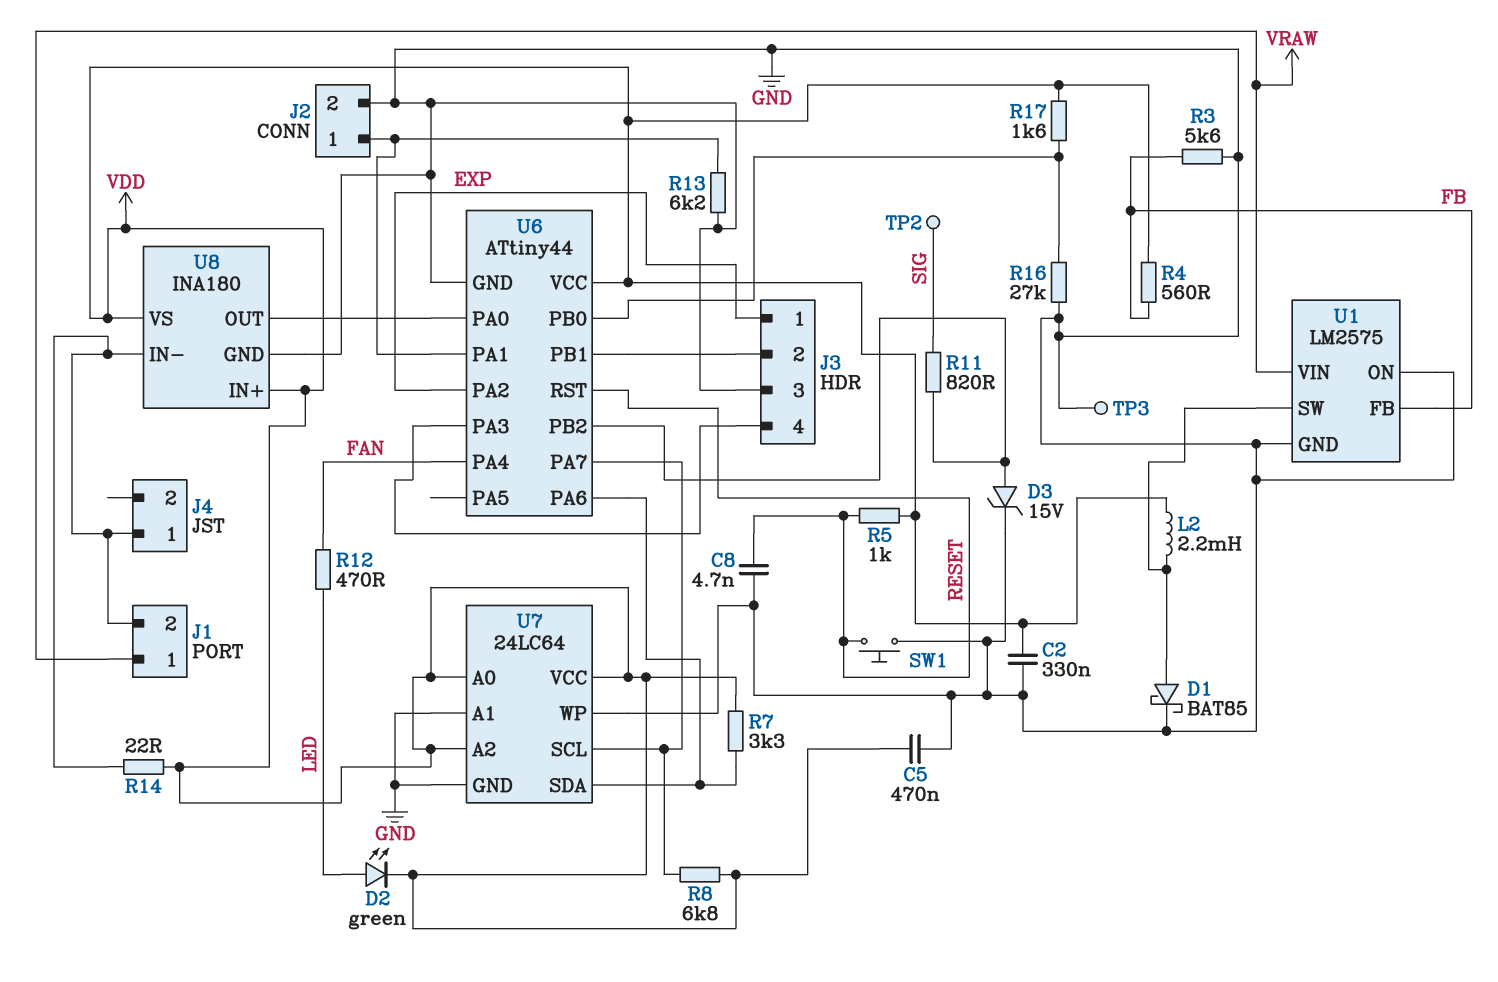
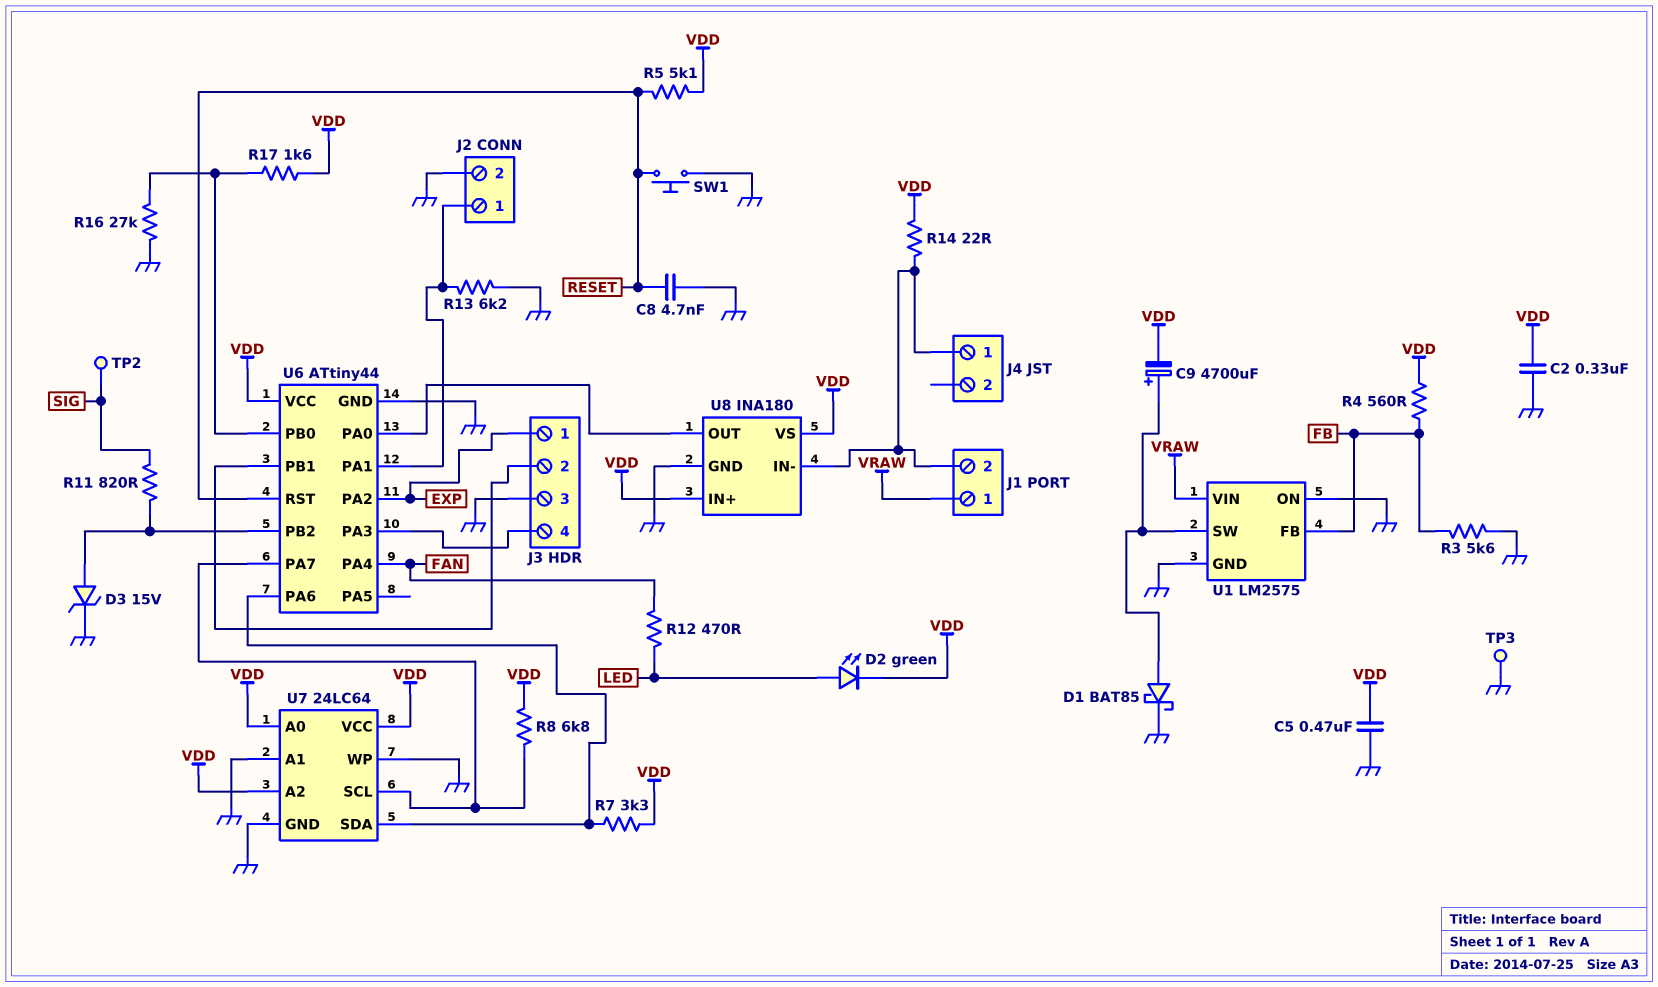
C9: none -> 4700uF (plus U1/SW, minus VDD)
L2: 2.2mH (U1/SW, VDD) -> none
R5: 1k (RESET, VDD) -> 5.1k (RESET, VDD)

